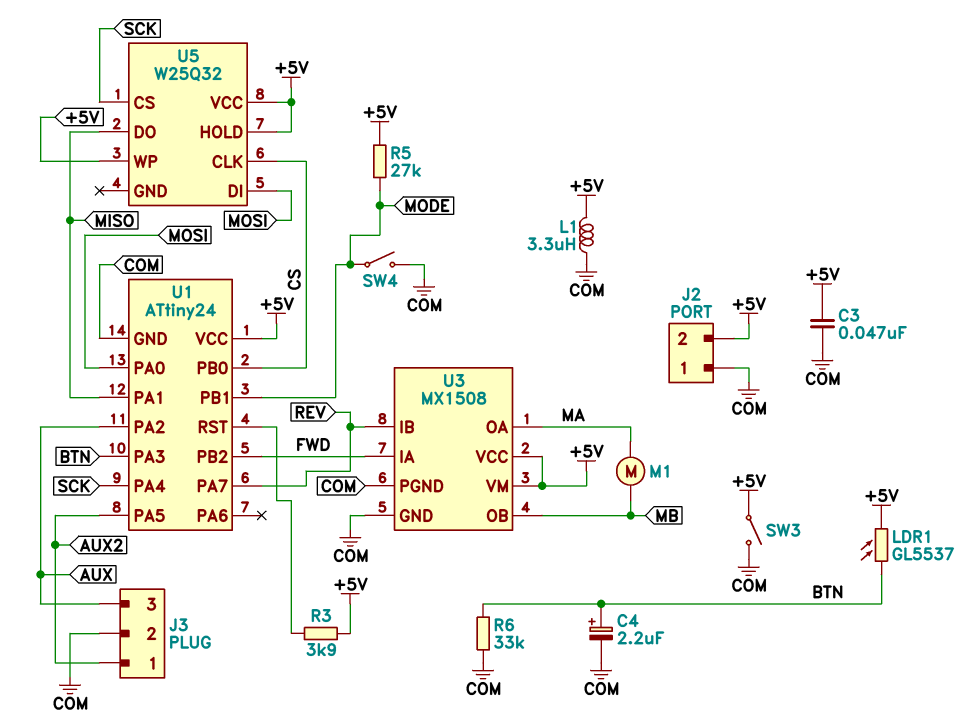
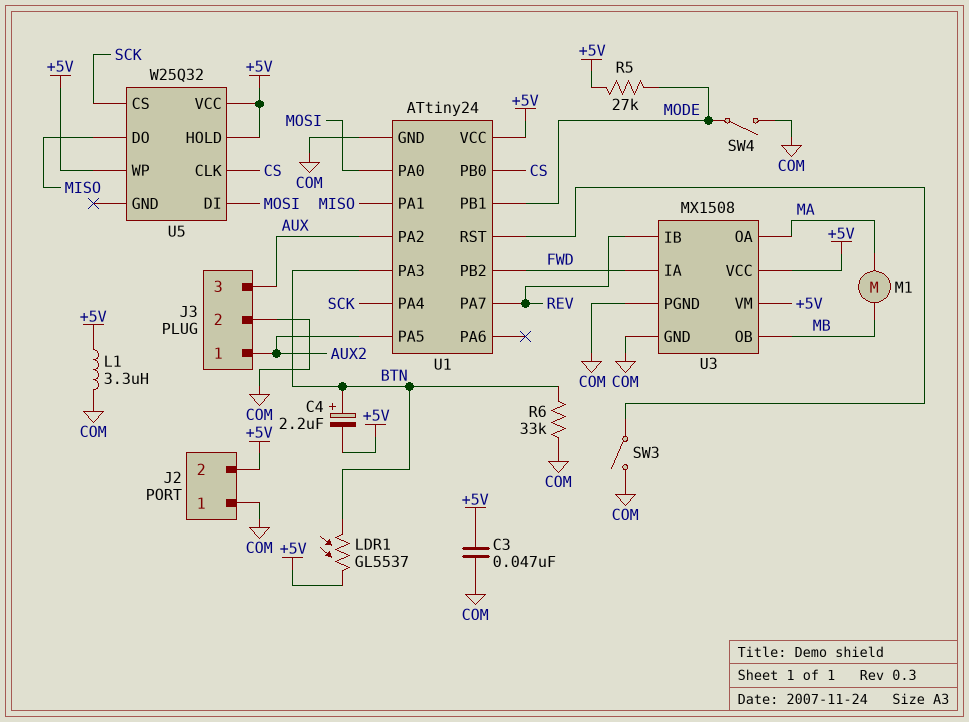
C4: 2.2uF (plus BTN, minus COM) -> 2.2uF (plus BTN, minus +5V)
R3: 3.9k (+5V, U1/RST) -> none
SW3: switch (+5V, COM) -> switch (COM, U1/RST)

